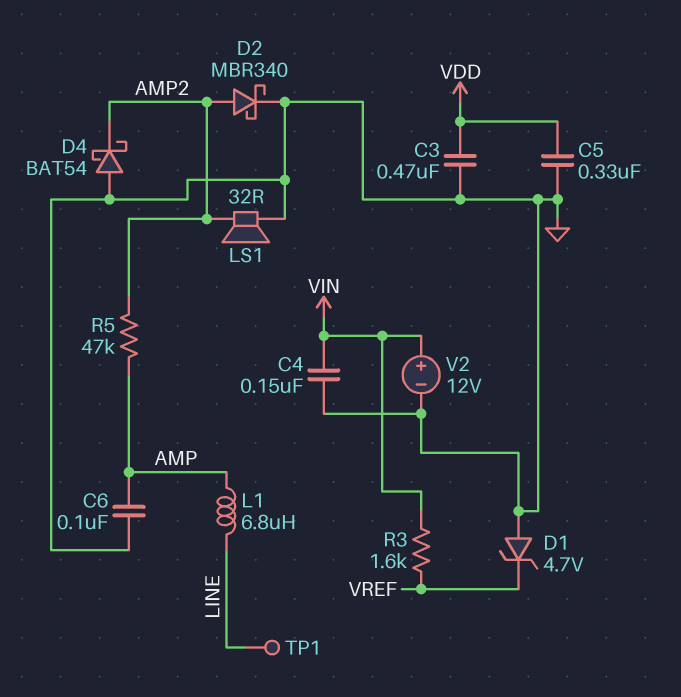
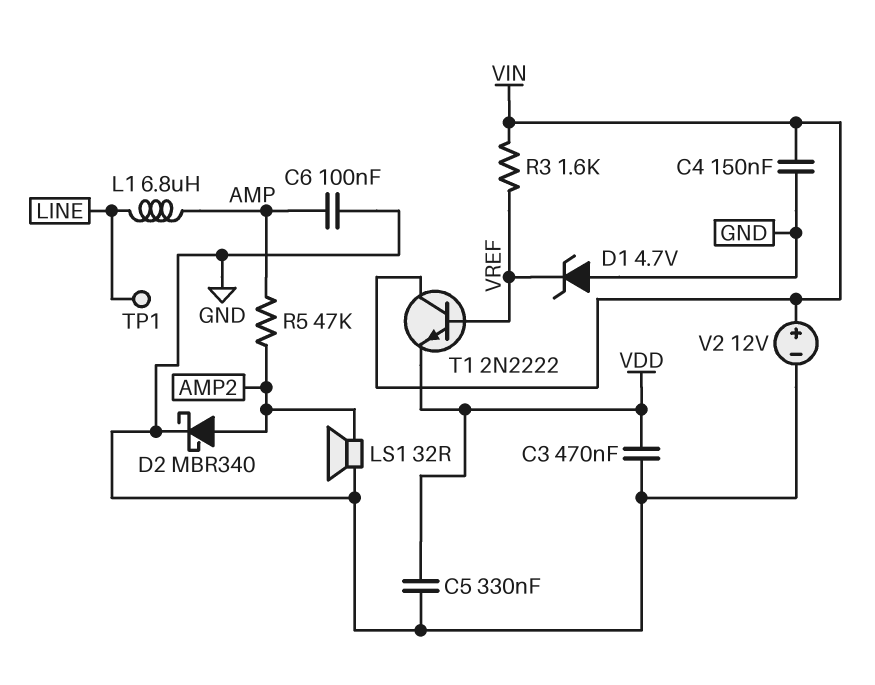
D4: schottky BAT54 (A GND, K AMP2) -> none
T1: none -> NPN 2N2222 (B VREF, C VIN, E VDD)

